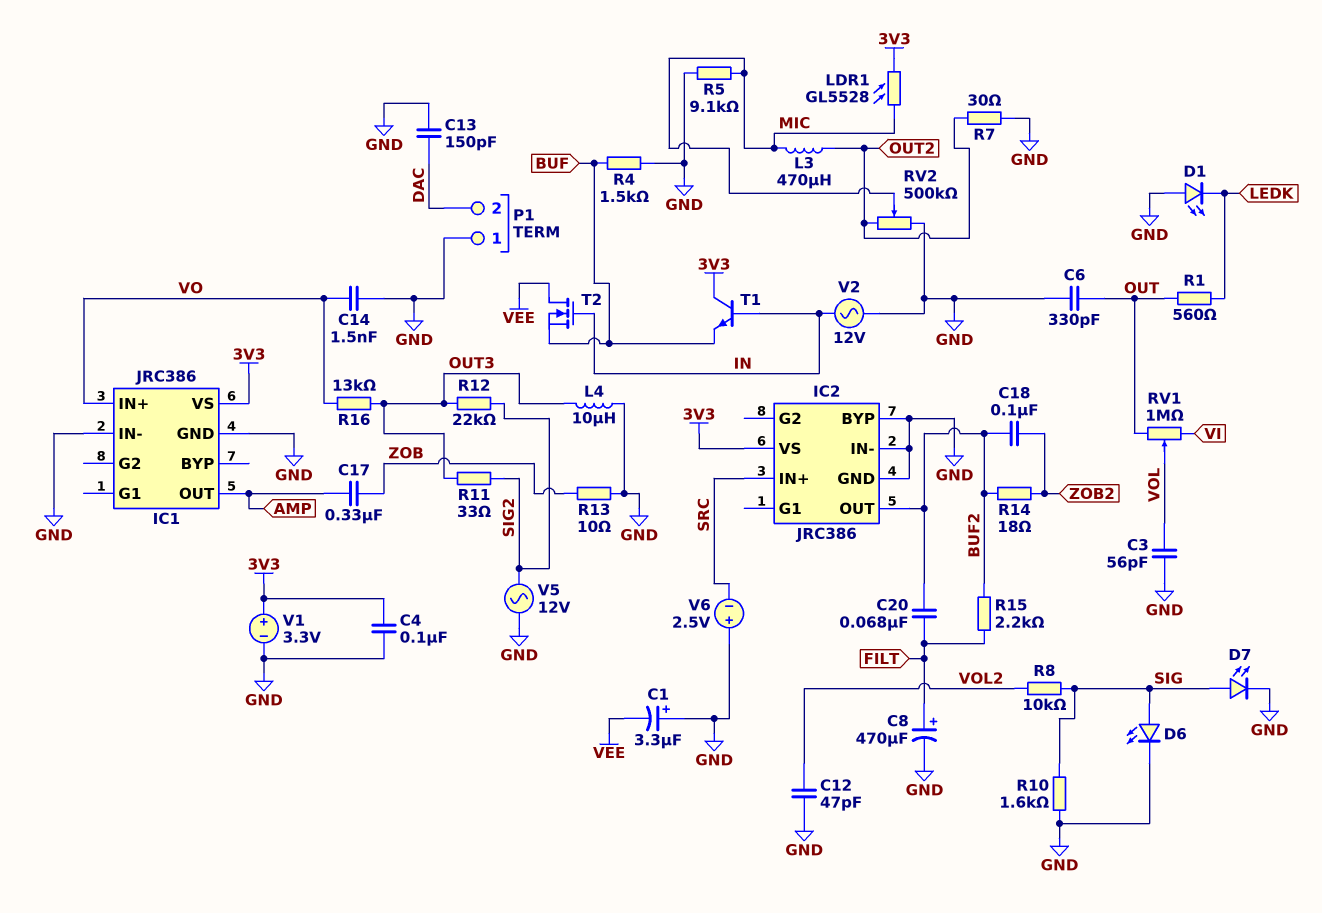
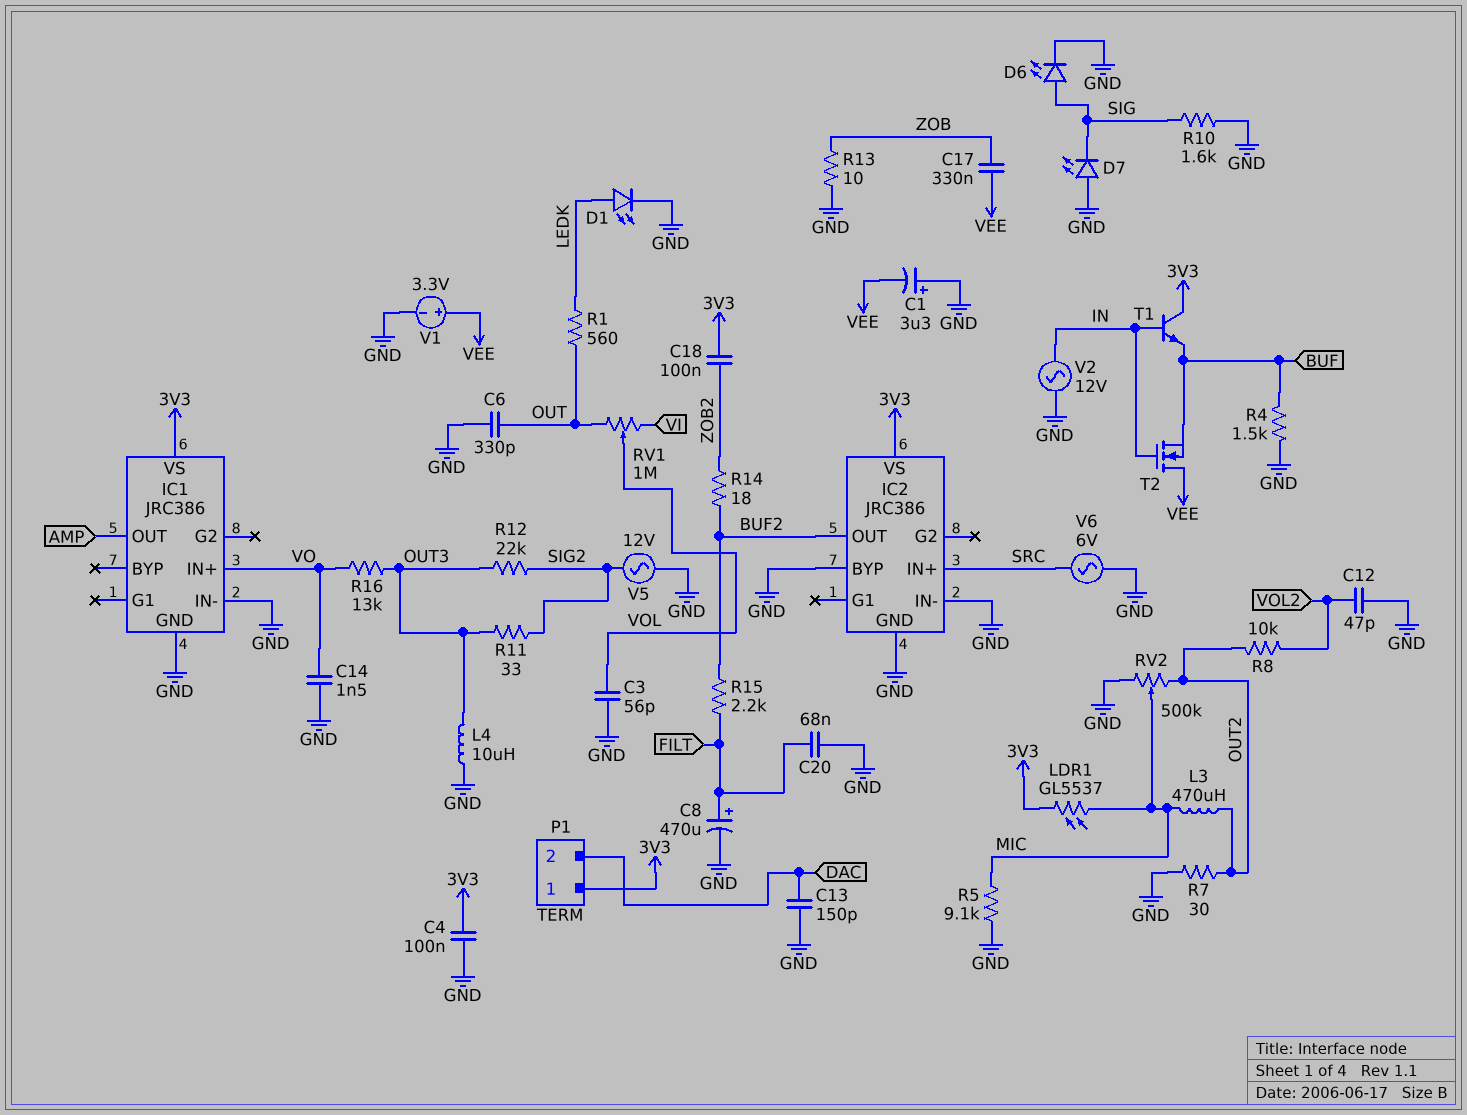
C17: 330nF (AMP, ZOB) -> 330nF (VEE, ZOB)
C18: 100nF (BUF2, ZOB2) -> 100nF (3V3, ZOB2)
C20: 68nF (BUF2, FILT) -> 68nF (FILT, GND)
D1: LED (A GND, K LEDK) -> LED (A LEDK, K GND)
D7: LED (A SIG, K GND) -> LED (A GND, K SIG)
LDR1: GL5528 (3V3, MIC) -> GL5537 (3V3, MIC)
P1 pin 1: GND -> 3V3
R8: 10k (SIG, VOL2) -> 10k (OUT2, VOL2)
V1: 3.3V (plus 3V3, minus GND) -> 3.3V (plus VEE, minus GND)
V6: 2.5V (plus GND, minus SRC) -> AC 6V (GND, SRC)

